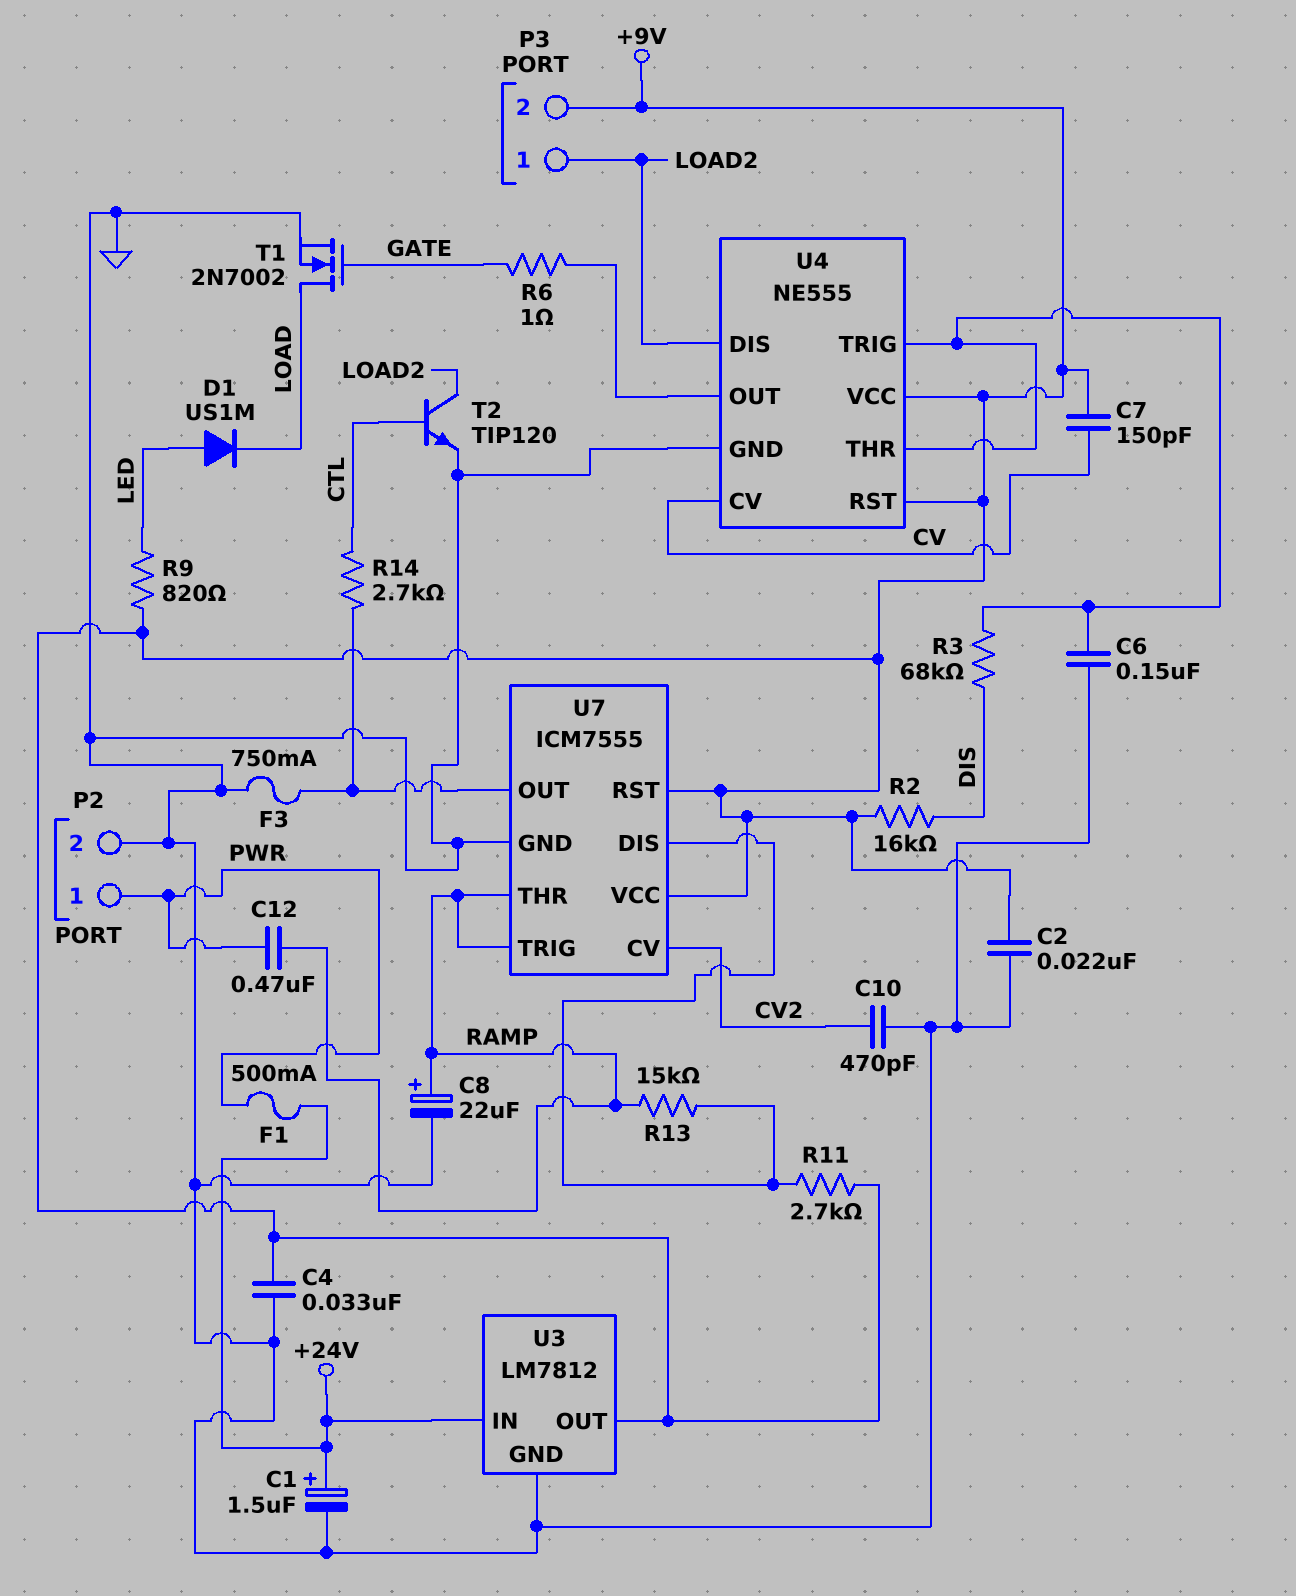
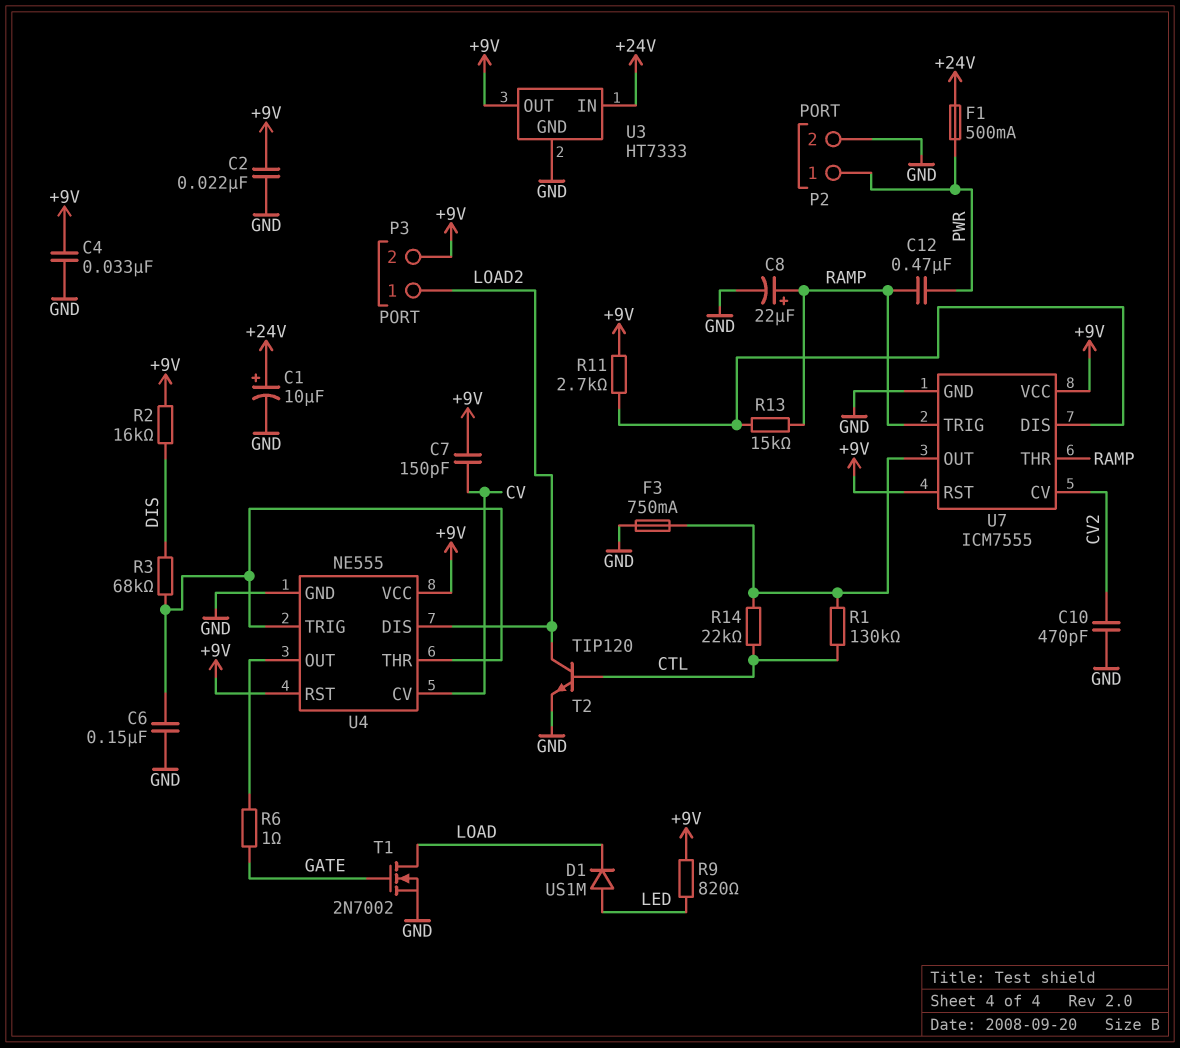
C1: 1.5uF (plus +24V, minus GND) -> 10uF (plus +24V, minus GND)
R1: none -> 130k (CTL, U7/OUT)
R14: 2.7k (CTL, U7/OUT) -> 22k (CTL, U7/OUT)
U3: LM7812 -> HT7333

